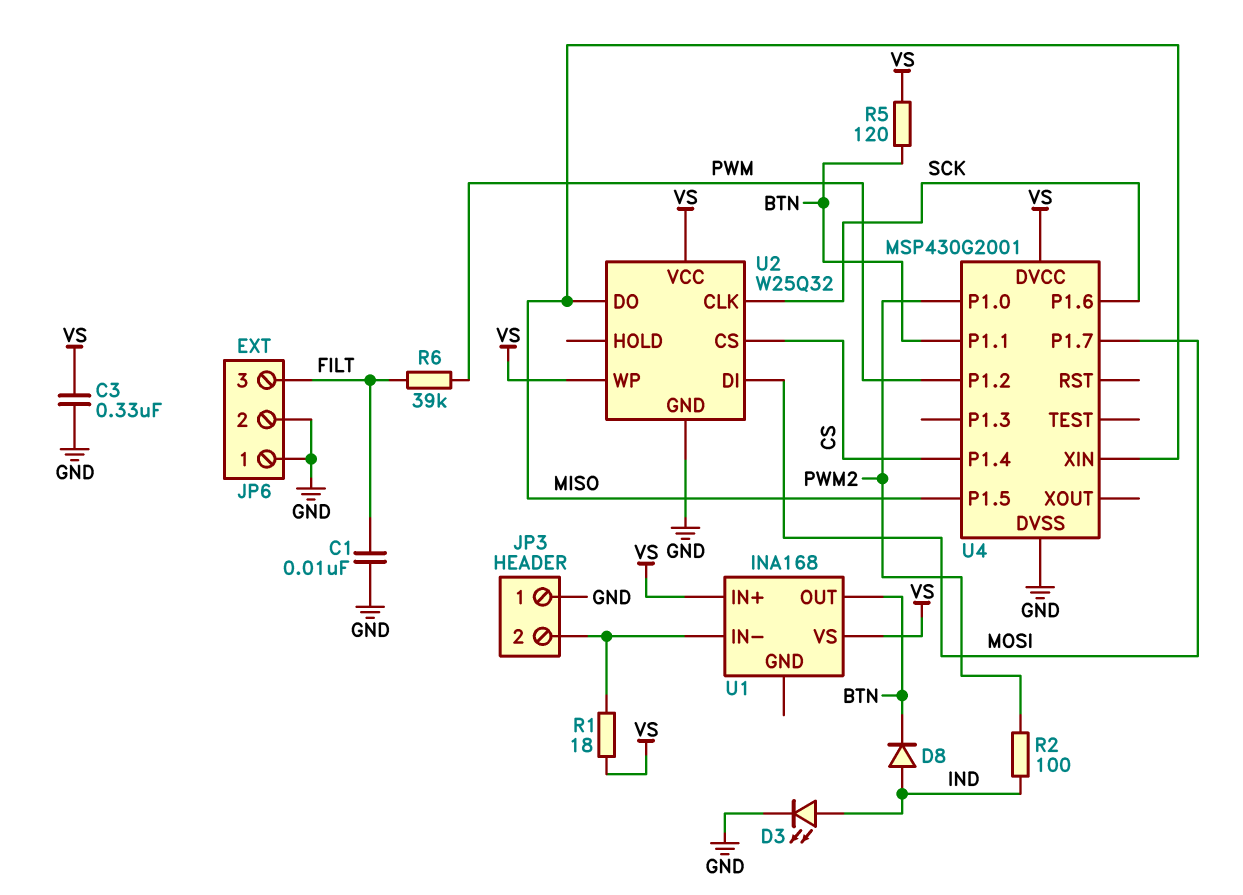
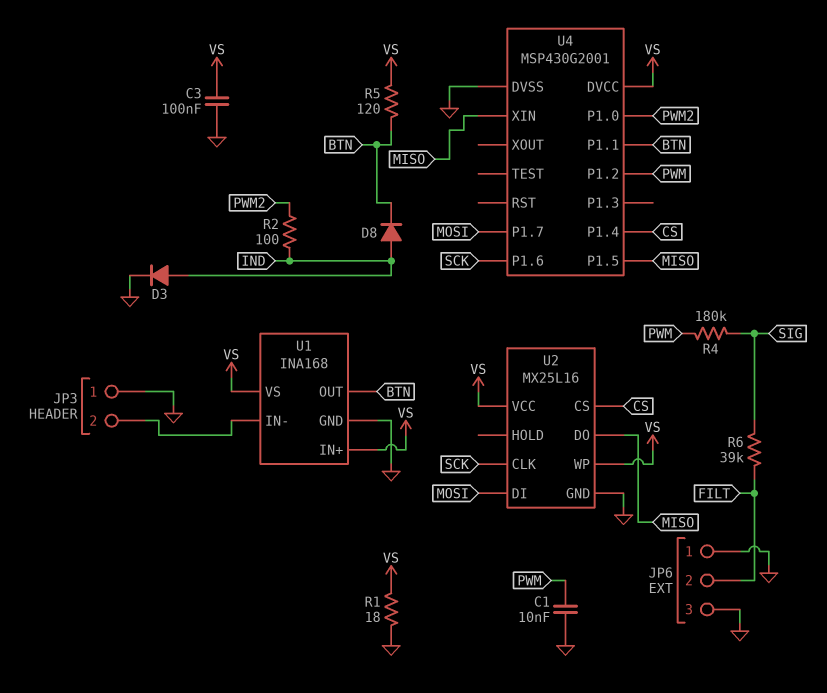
C1: 10nF (FILT, GND) -> 10nF (GND, PWM)
C3: 330nF (GND, VS) -> 100nF (GND, VS)
D3: LED (A IND, K GND) -> diode (A IND, K GND)
JP6 pin 2: GND -> FILT
JP6 pin 3: FILT -> GND
R1: 18 (JP3/2, VS) -> 18 (GND, VS)
R4: none -> 180k (PWM, SIG)
R6: 39k (FILT, PWM) -> 39k (FILT, SIG)
U1 pin GND: none -> GND
U2: W25Q32 -> MX25L16

